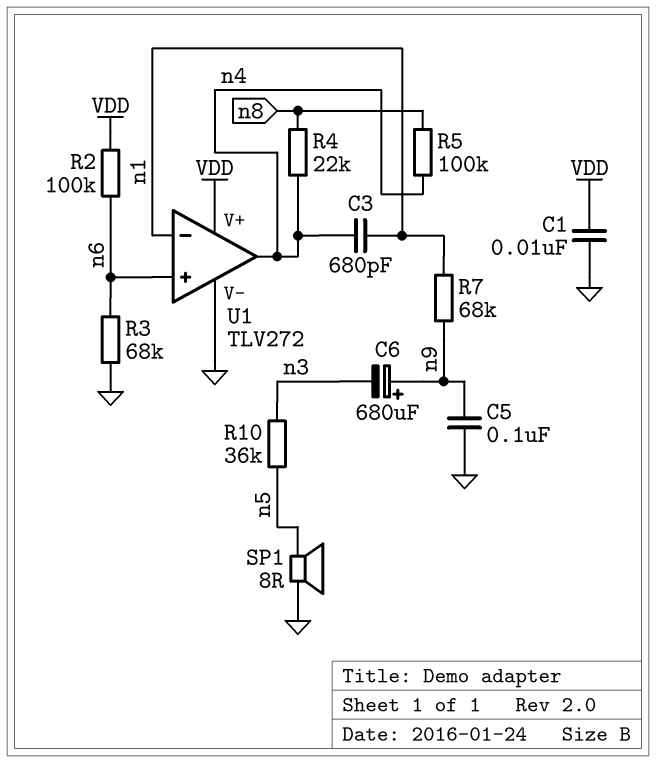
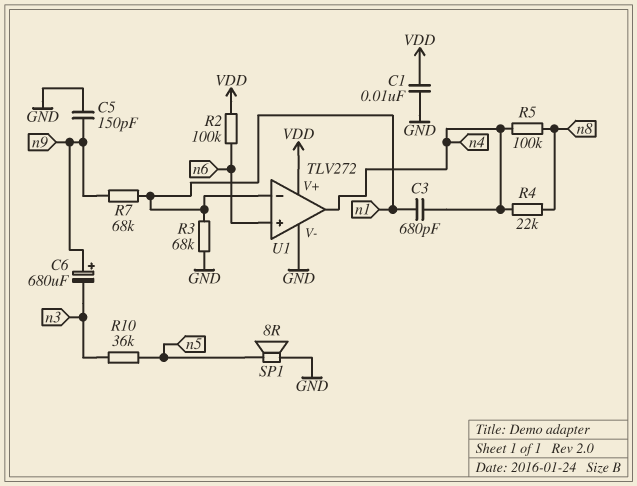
C5: 100nF (GND, n9) -> 150pF (GND, n9)
R3: 68k (GND, n6) -> 68k (GND, n1)

